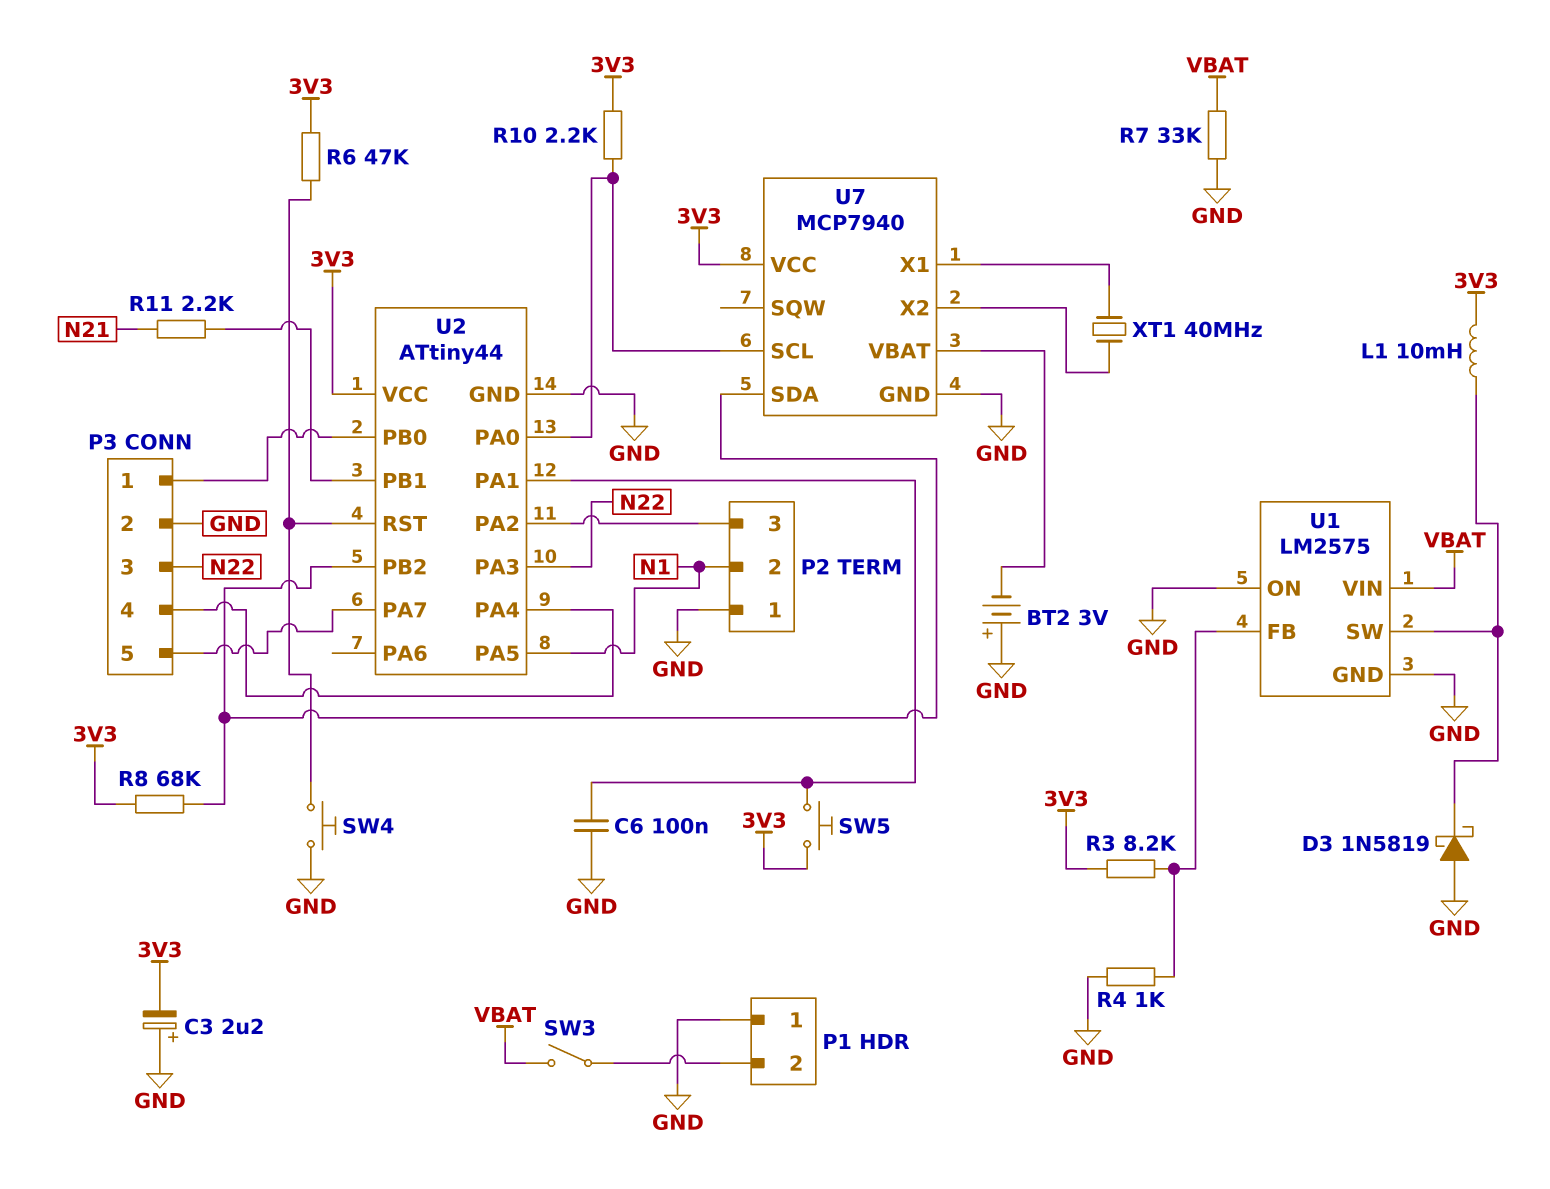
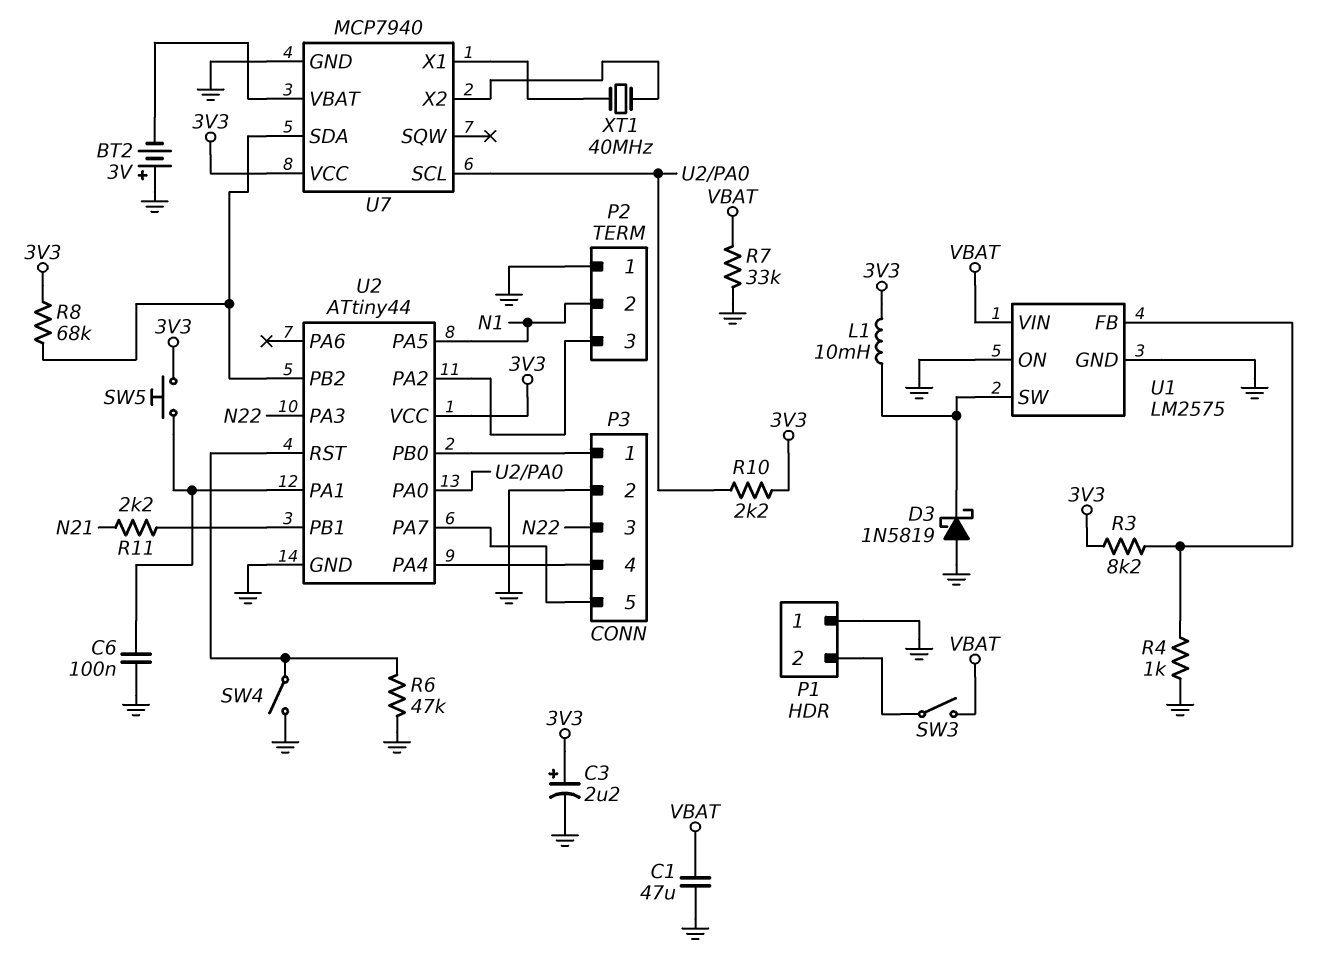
C1: none -> 47uF (GND, VBAT)
C3: 2.2uF (plus GND, minus 3V3) -> 2.2uF (plus 3V3, minus GND)
R6: 47k (3V3, U2/RST) -> 47k (GND, U2/RST)
SW4: button (GND, U2/RST) -> switch (GND, U2/RST)

